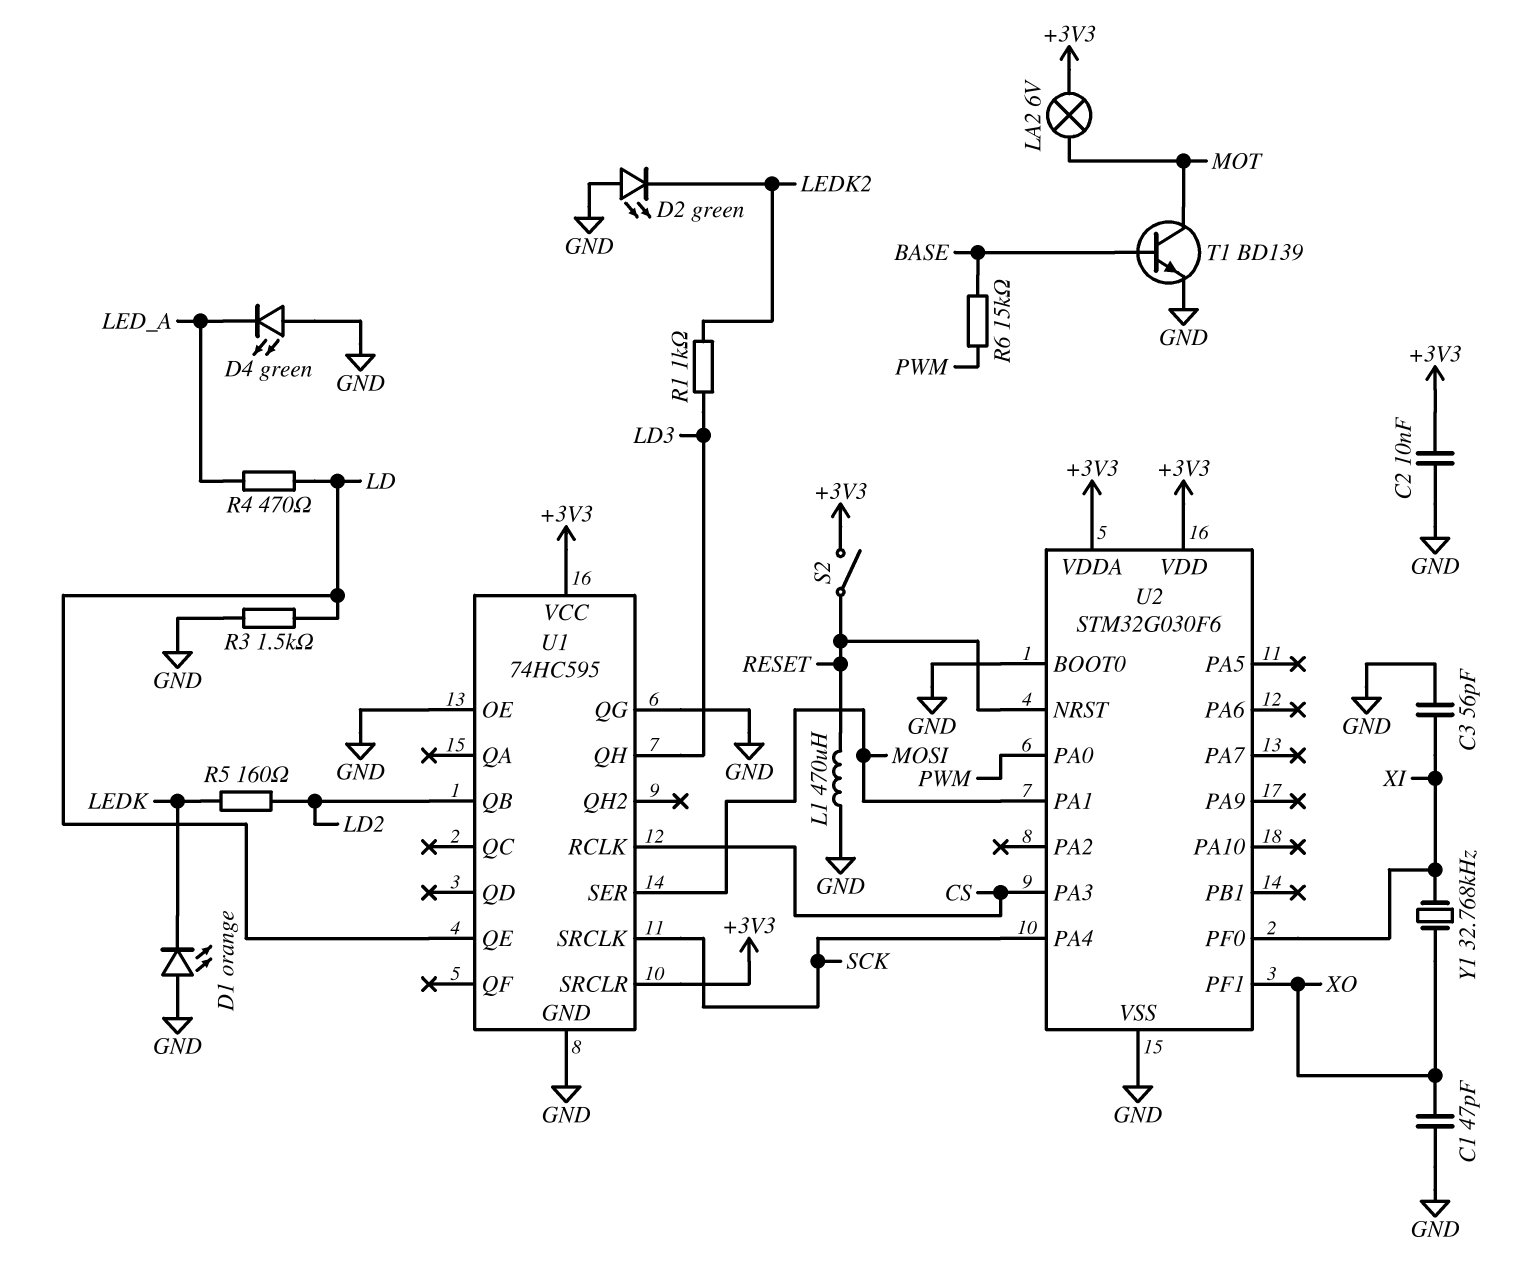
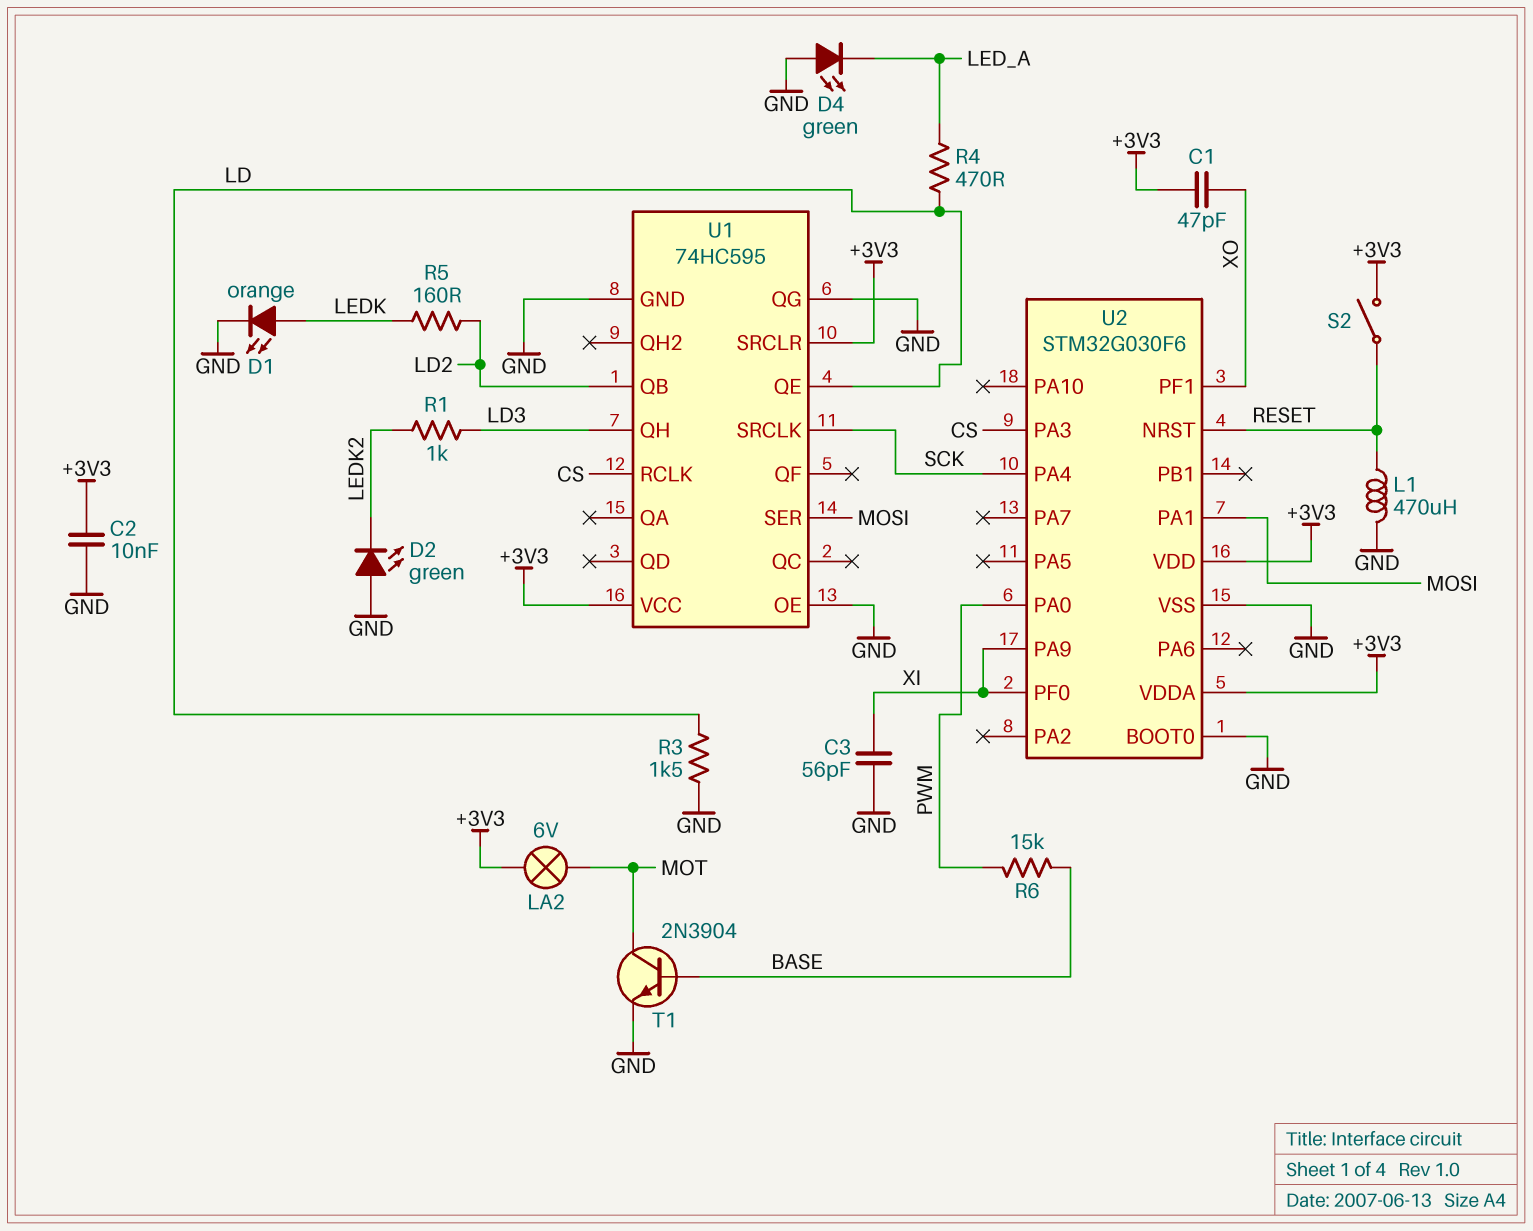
C1: 47pF (GND, XO) -> 47pF (+3V3, XO)
D1: LED orange (A GND, K LEDK) -> LED orange (A LEDK, K GND)
T1: NPN BD139 (B BASE, C MOT, E GND) -> NPN 2N3904 (B BASE, C MOT, E GND)
U2 pin PA9: none -> XI
Y1: 32.768kHz (XI, XO) -> none

